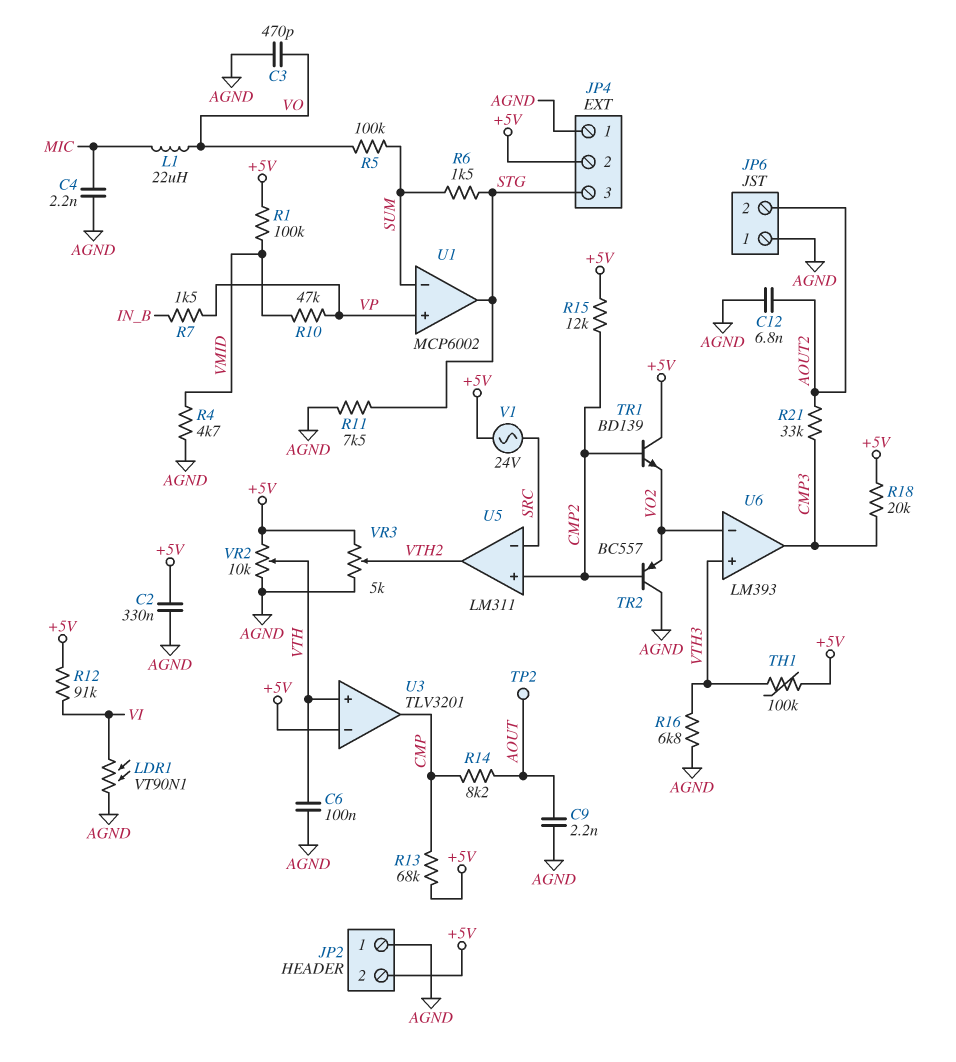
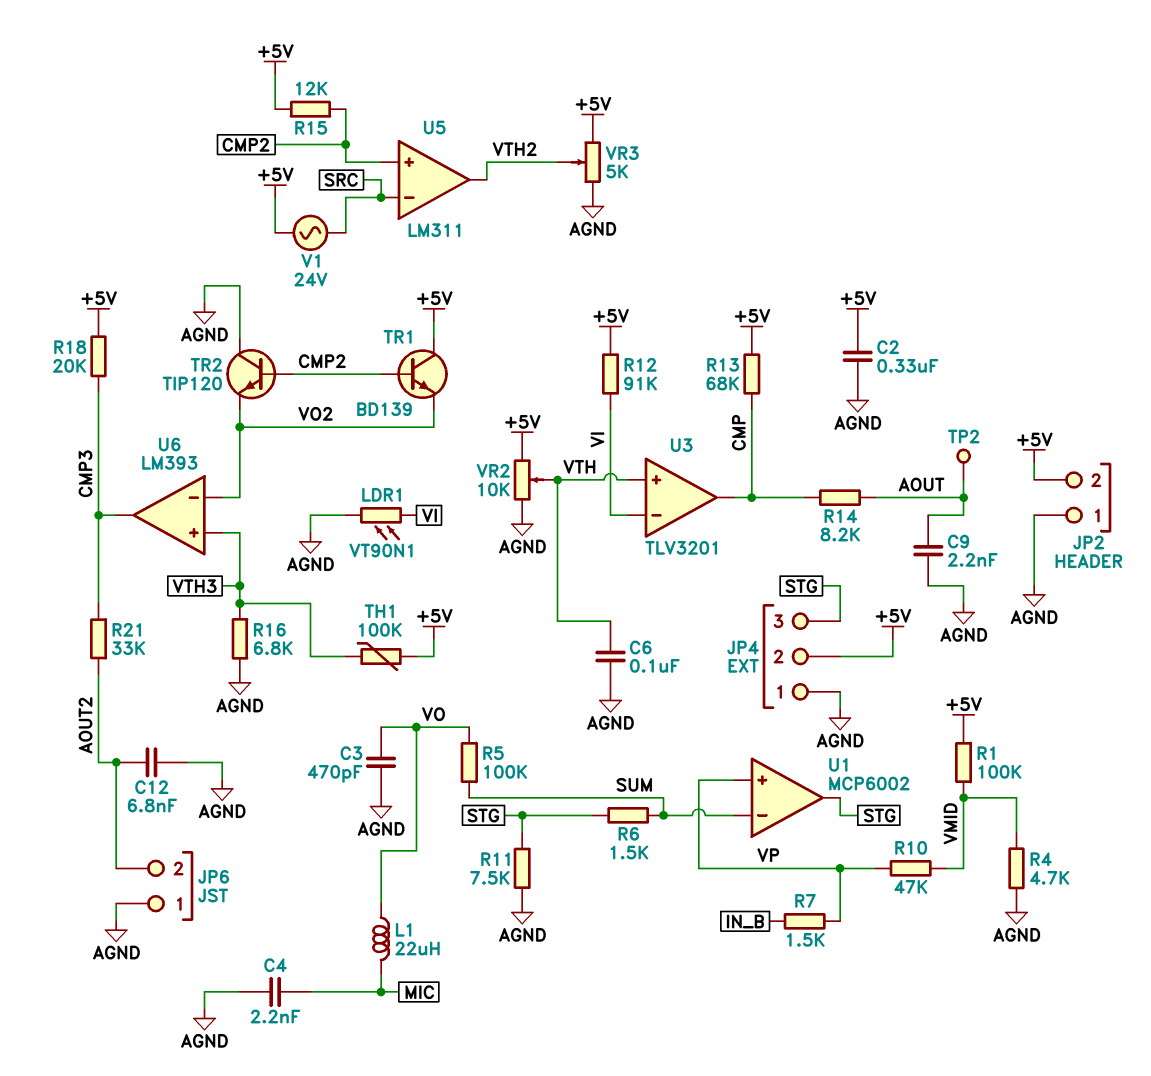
TR2: PNP BC557 (B CMP2, C AGND, E VO2) -> NPN TIP120 (B CMP2, C AGND, E VO2)
U3 pin in-: +5V -> VI

